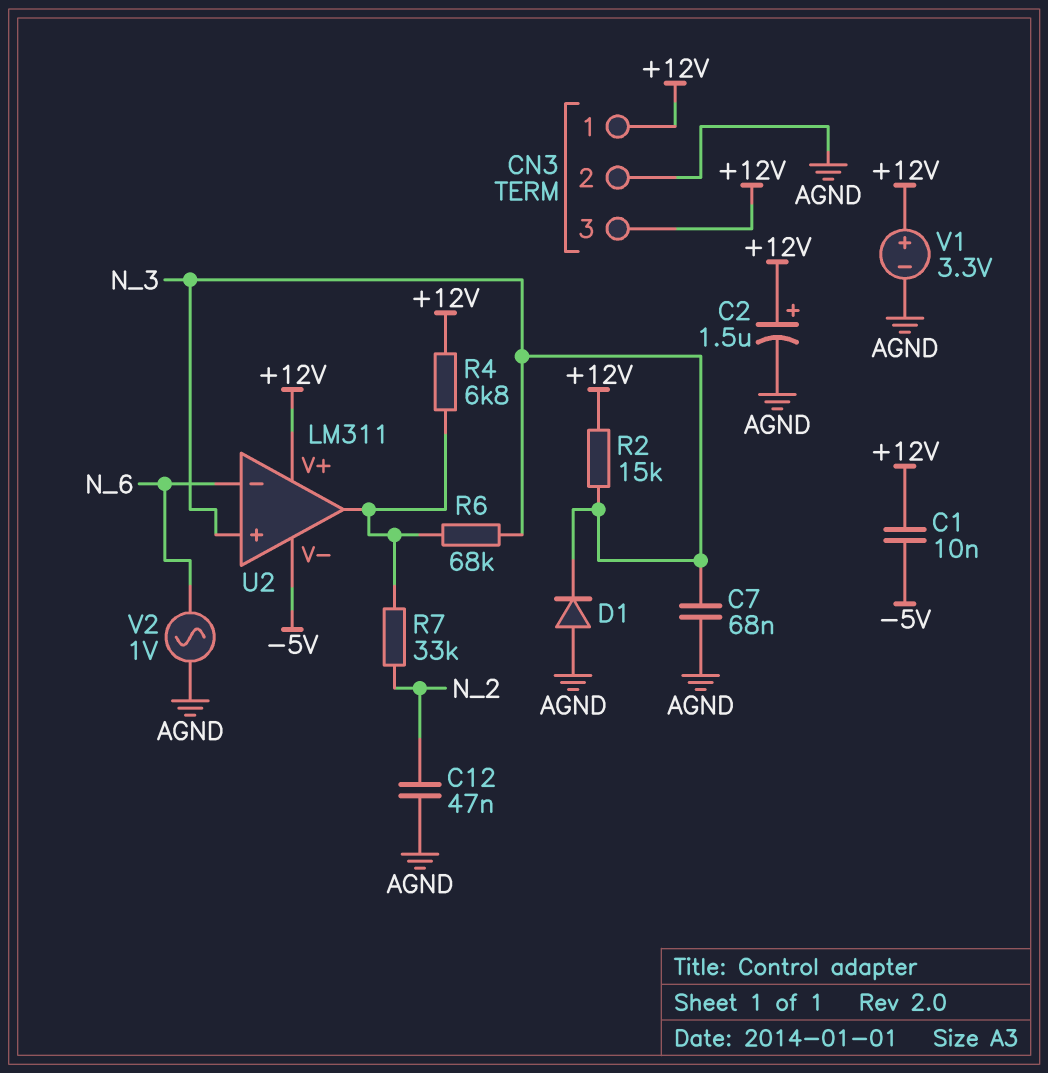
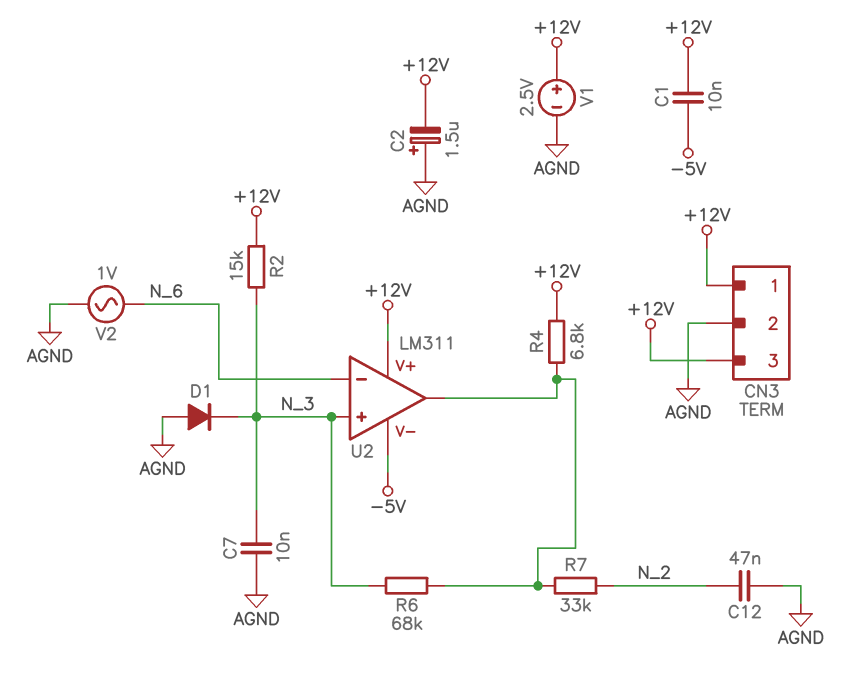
C2: 1.5uF (plus +12V, minus AGND) -> 1.5uF (plus AGND, minus +12V)
C7: 68nF (AGND, N_3) -> 10nF (AGND, N_3)
V1: 3.3V (plus +12V, minus AGND) -> 2.5V (plus +12V, minus AGND)

